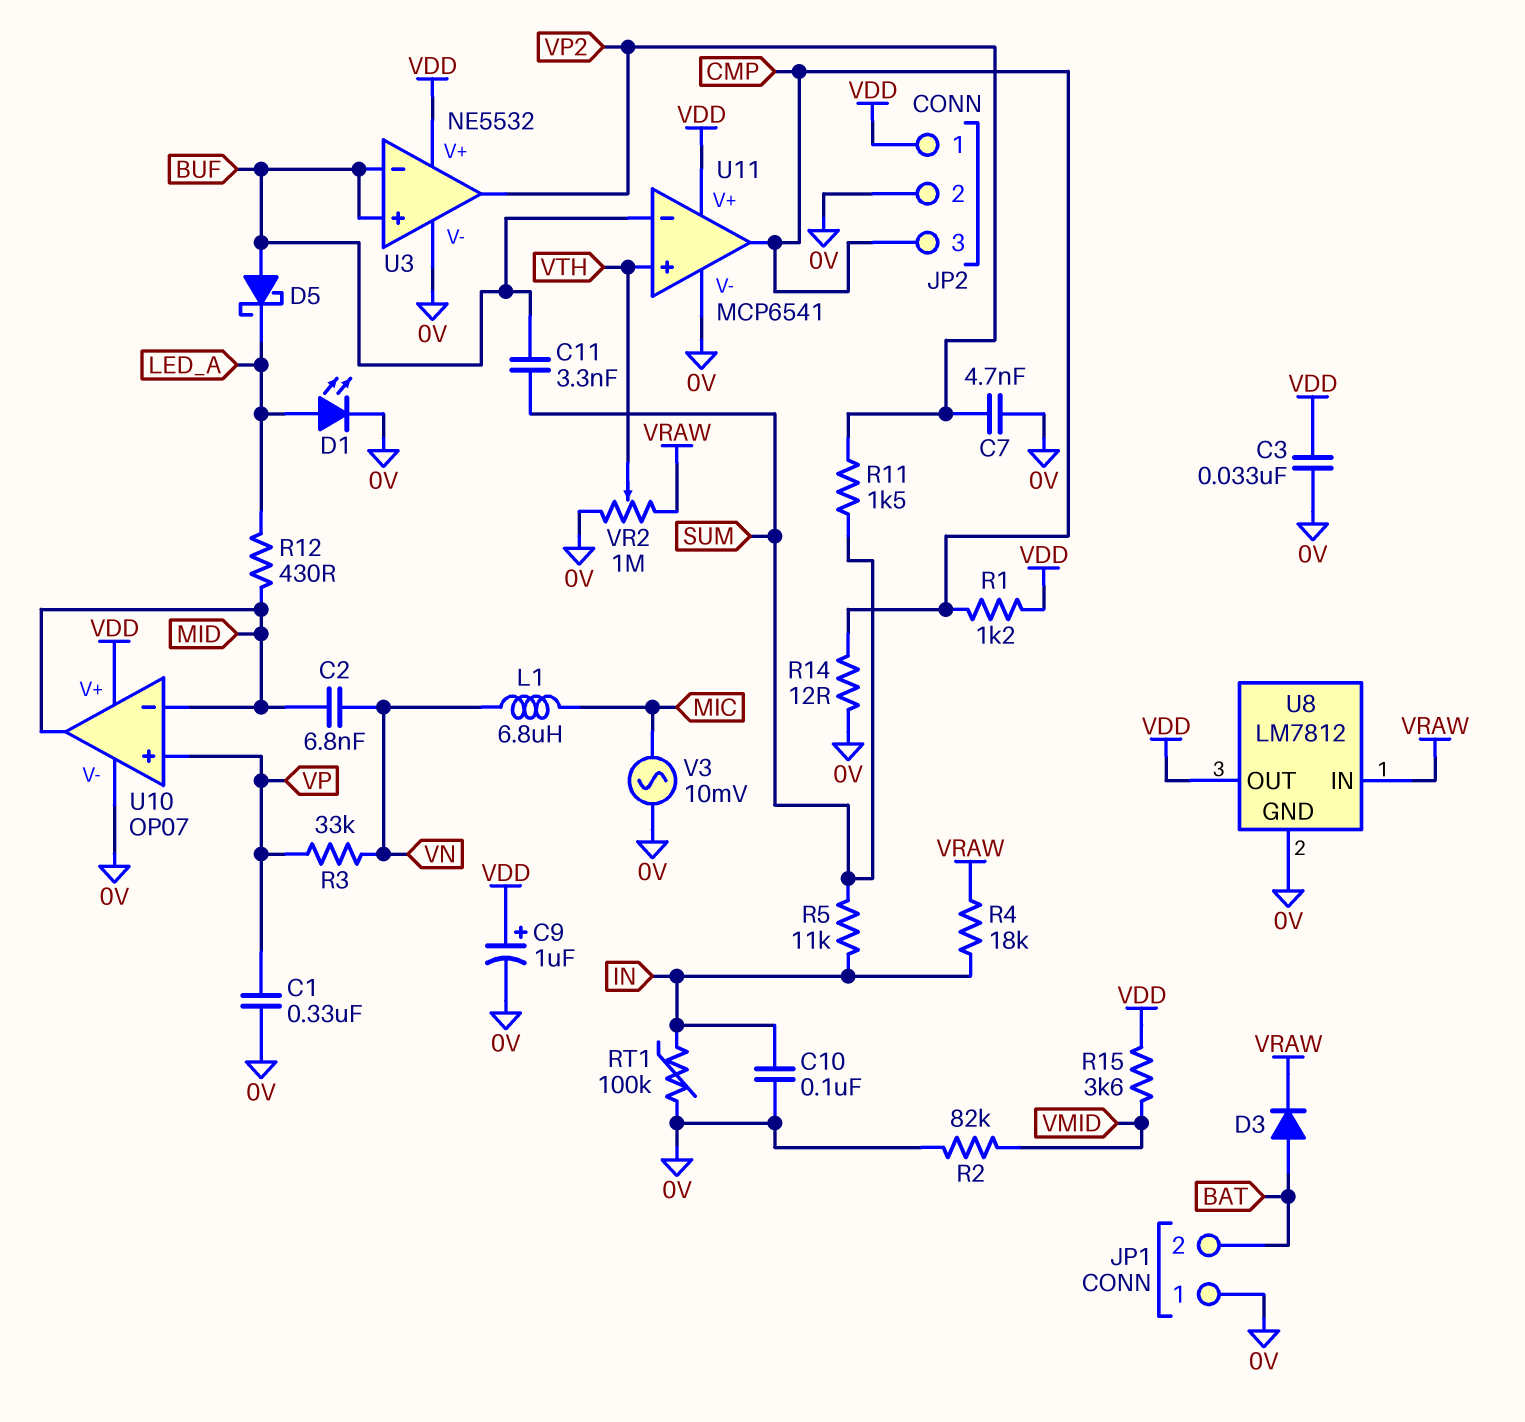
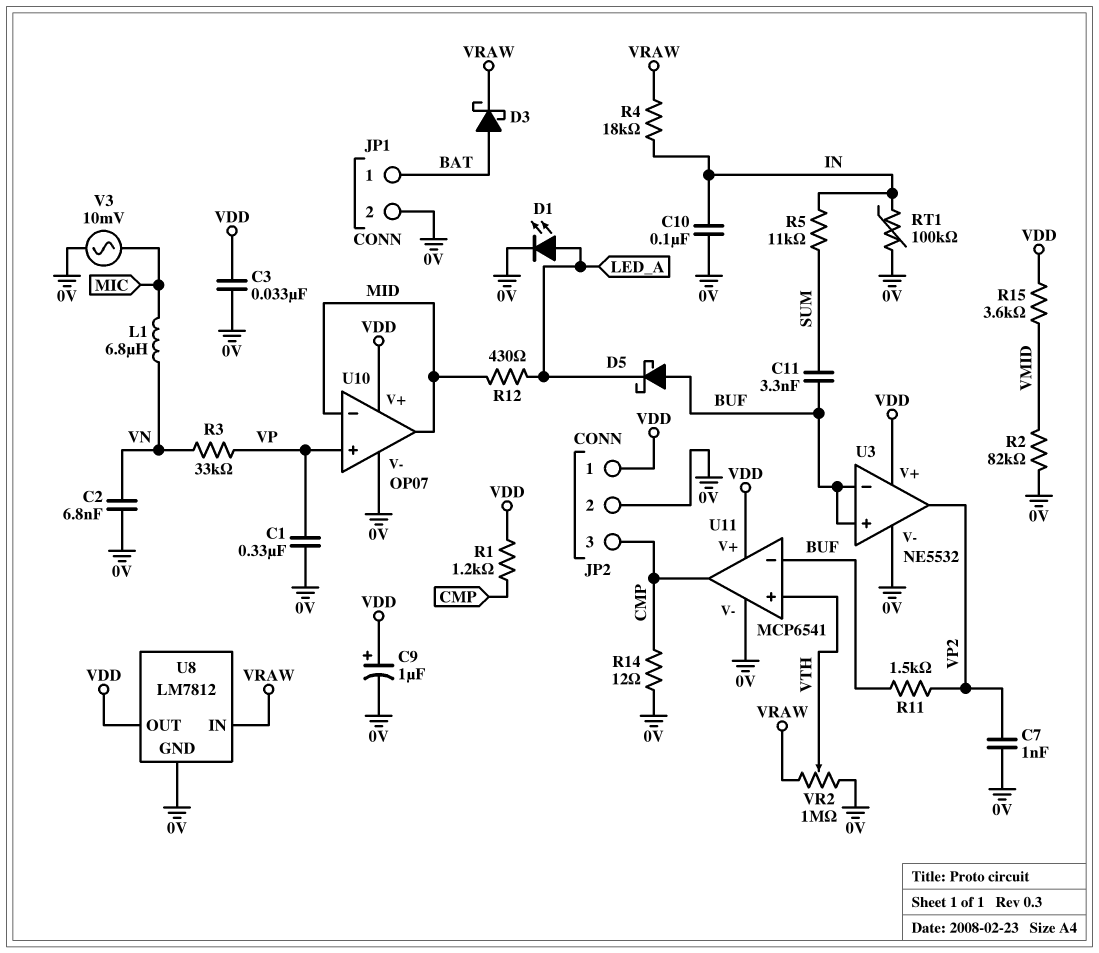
C2: 6.8nF (MID, VN) -> 6.8nF (0V, VN)
C7: 4.7nF (0V, VP2) -> 1nF (0V, VP2)
D3: diode (A BAT, K VRAW) -> schottky (A BAT, K VRAW)
JP1 pin 1: 0V -> BAT
JP1 pin 2: BAT -> 0V
R11: 1.5k (SUM, VP2) -> 1.5k (BUF, VP2)

